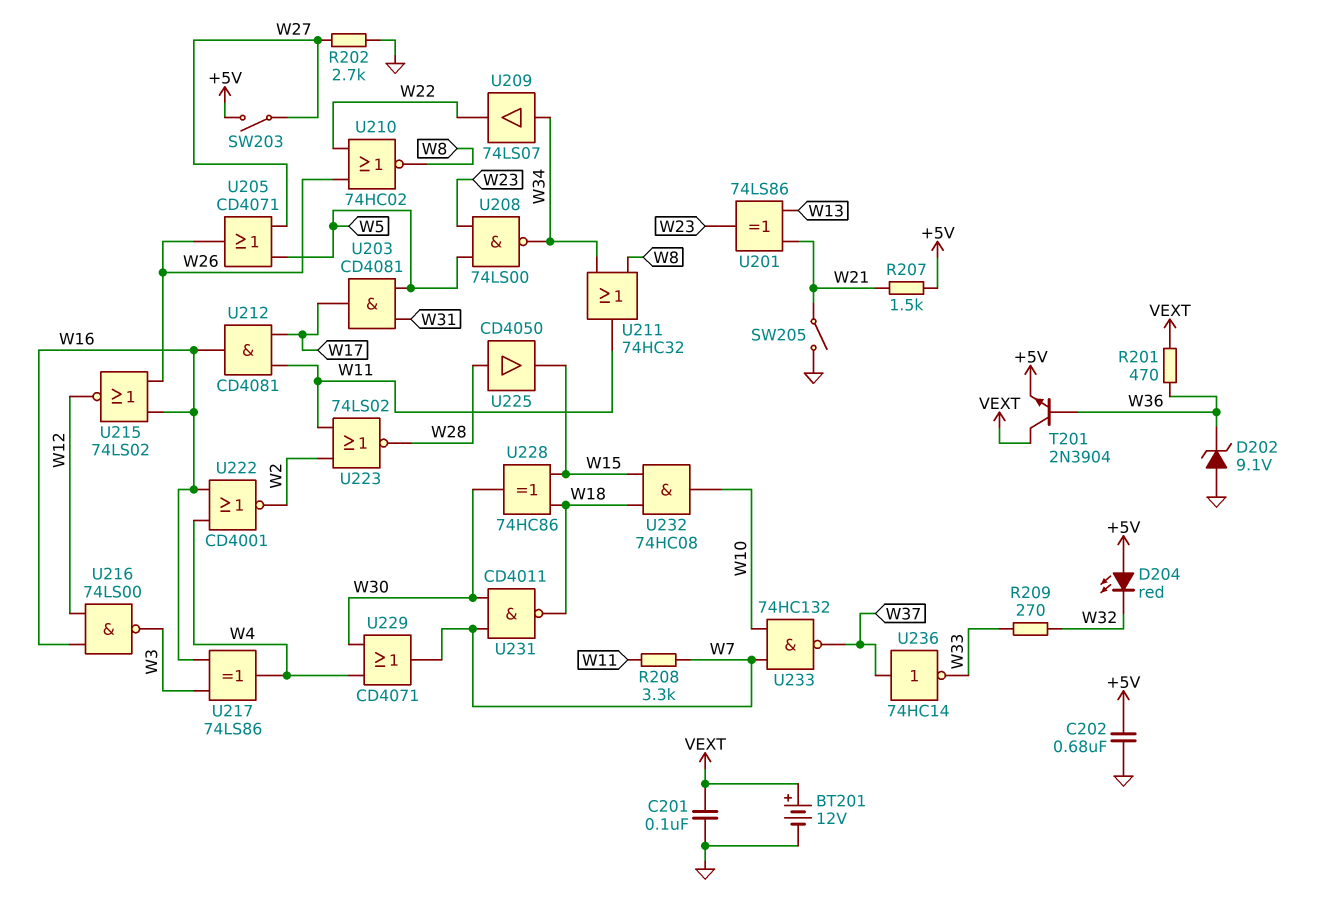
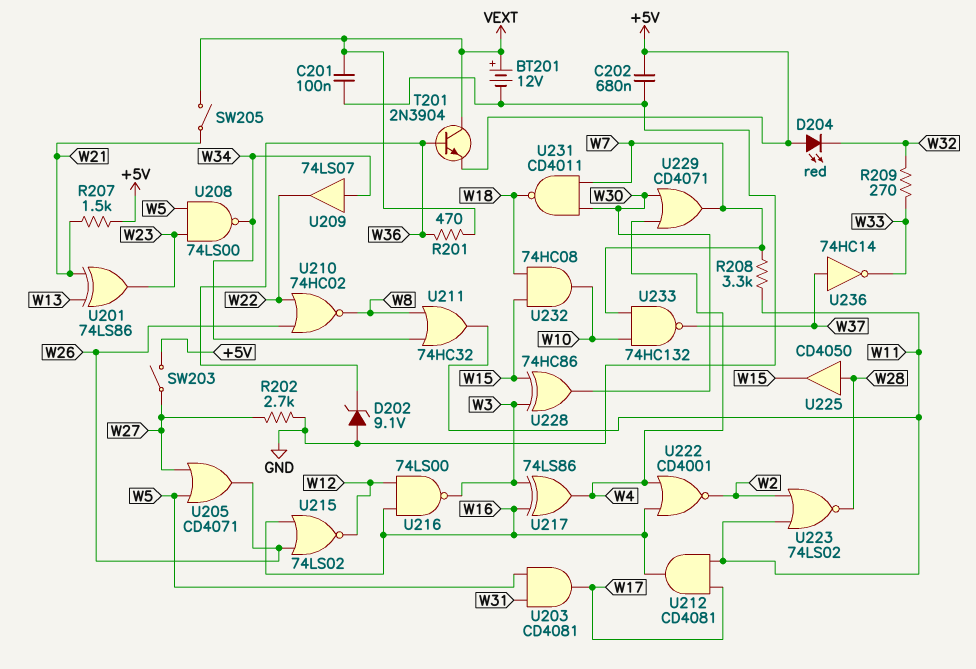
SW205: switch (GND, W21) -> switch (VEXT, W21)
U228: XOR 74HC86 (in W15, in W18, out W30) -> XOR 74HC86 (in W3, in W15, out W30)

